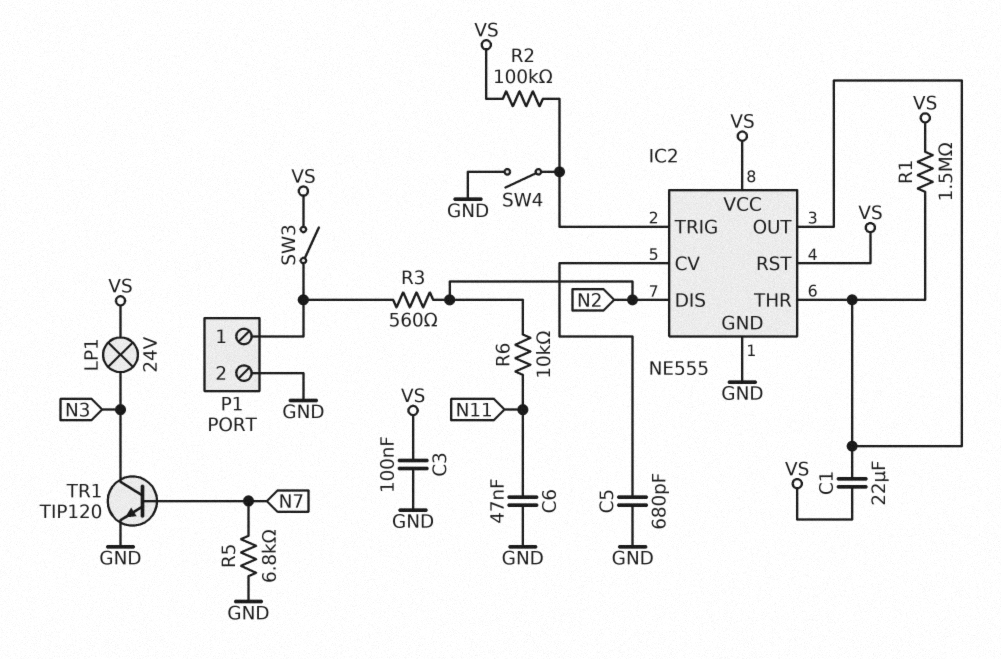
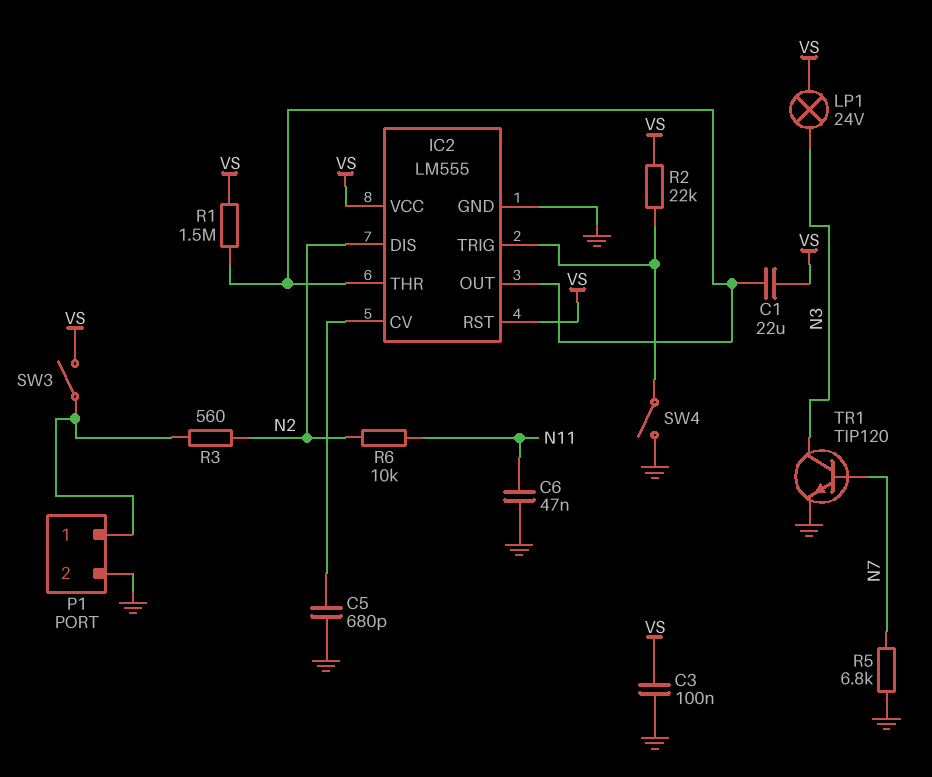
IC2: NE555 -> LM555
R2: 100k (IC2/TRIG, VS) -> 22k (IC2/TRIG, VS)

